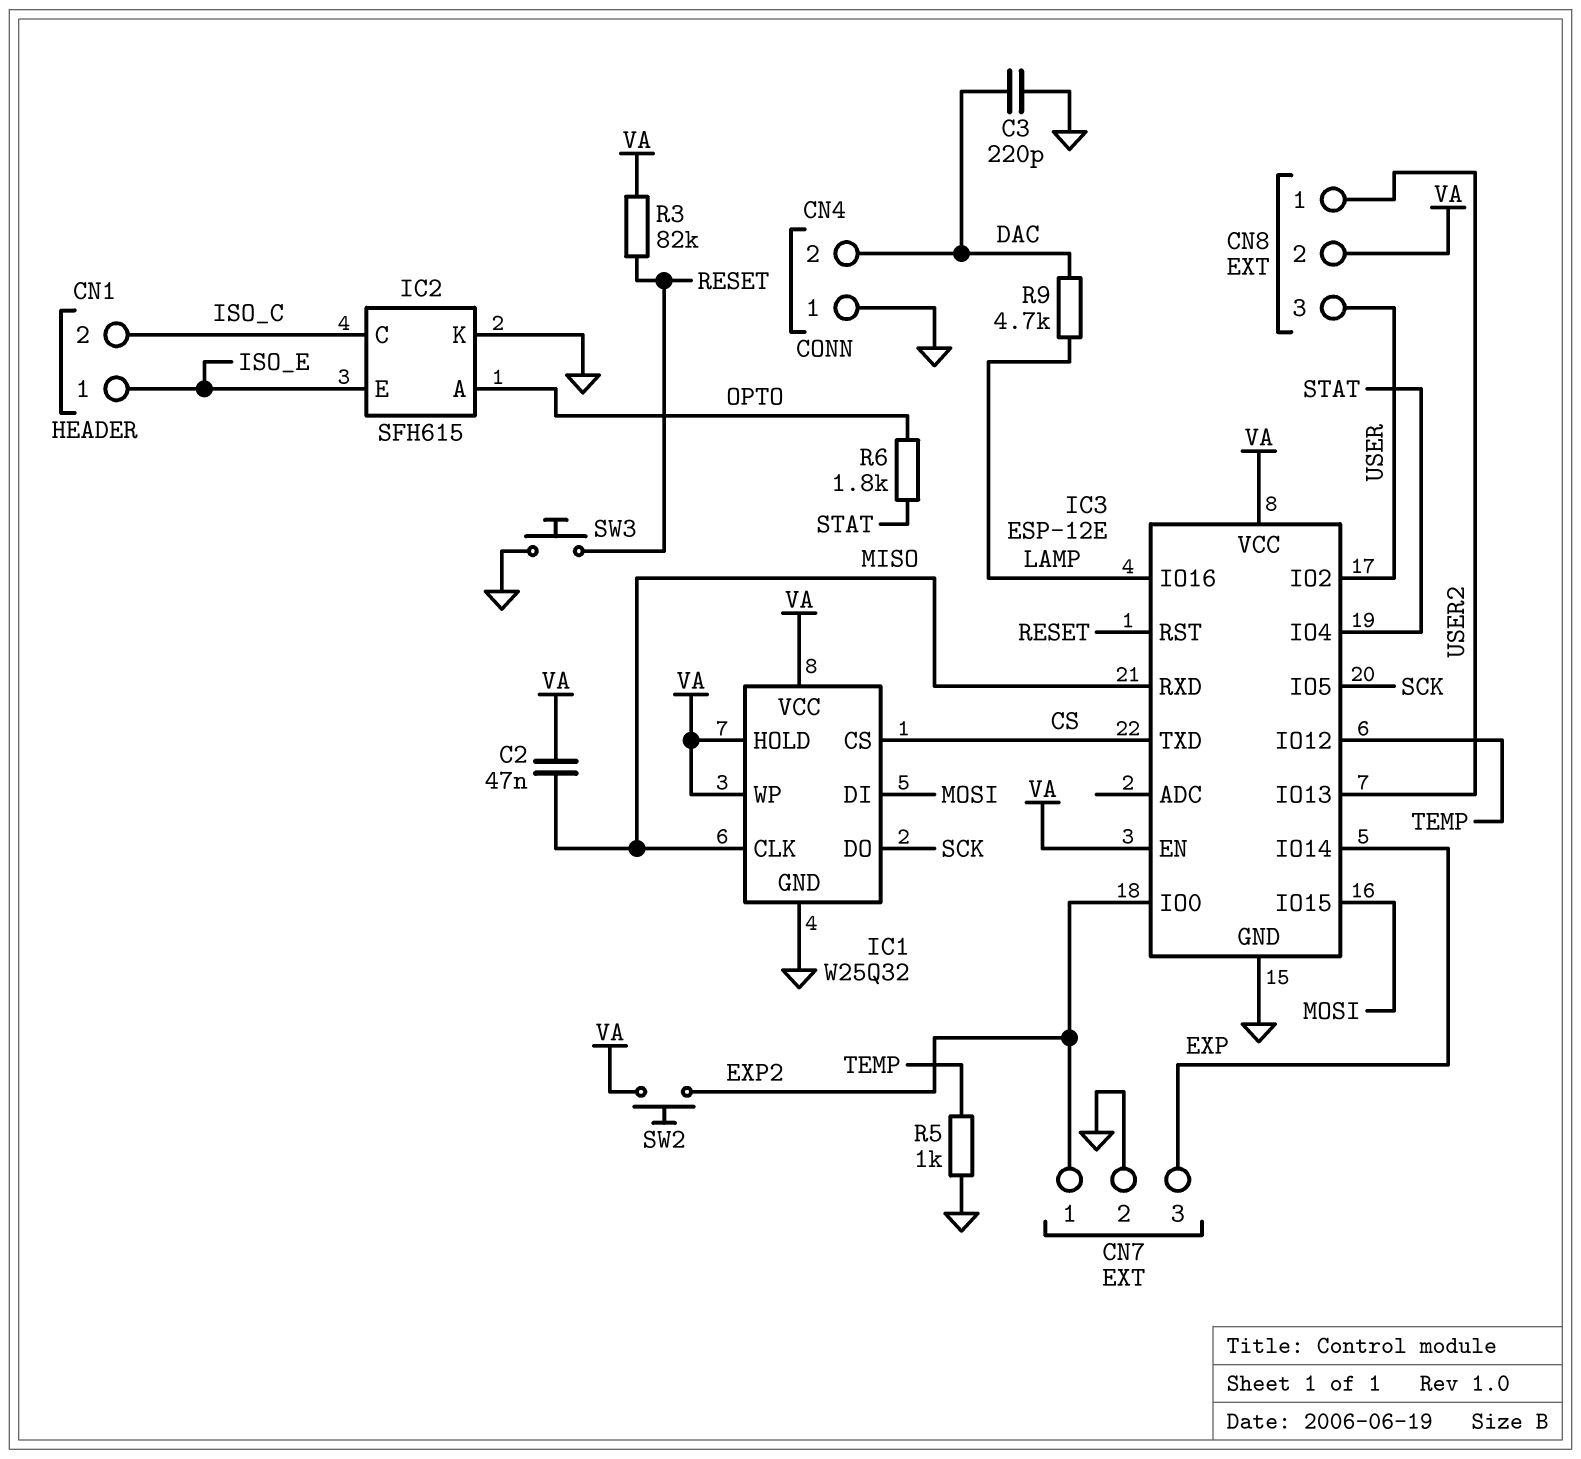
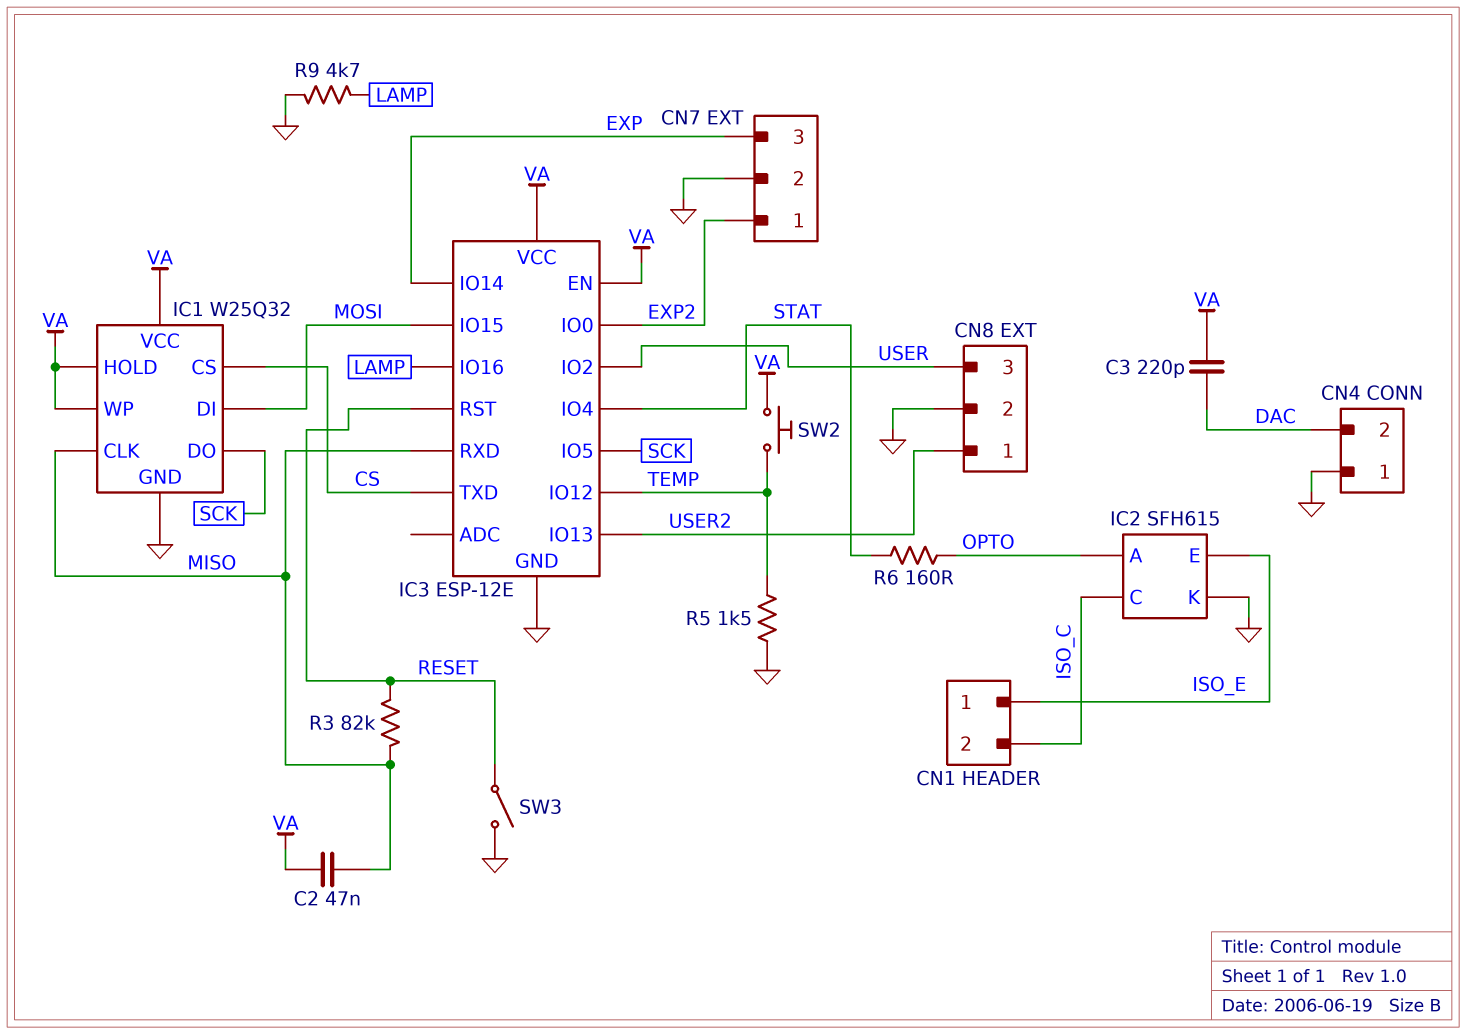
C3: 220pF (DAC, GND) -> 220pF (DAC, VA)
CN8 pin 2: VA -> GND
R3: 82k (RESET, VA) -> 82k (MISO, RESET)
R5: 1k (GND, TEMP) -> 1.5k (GND, TEMP)
R6: 1.8k (OPTO, STAT) -> 160 (OPTO, STAT)
R9: 4.7k (DAC, LAMP) -> 4.7k (GND, LAMP)
SW2: button (EXP2, VA) -> button (TEMP, VA)
SW3: button (GND, RESET) -> switch (GND, RESET)

